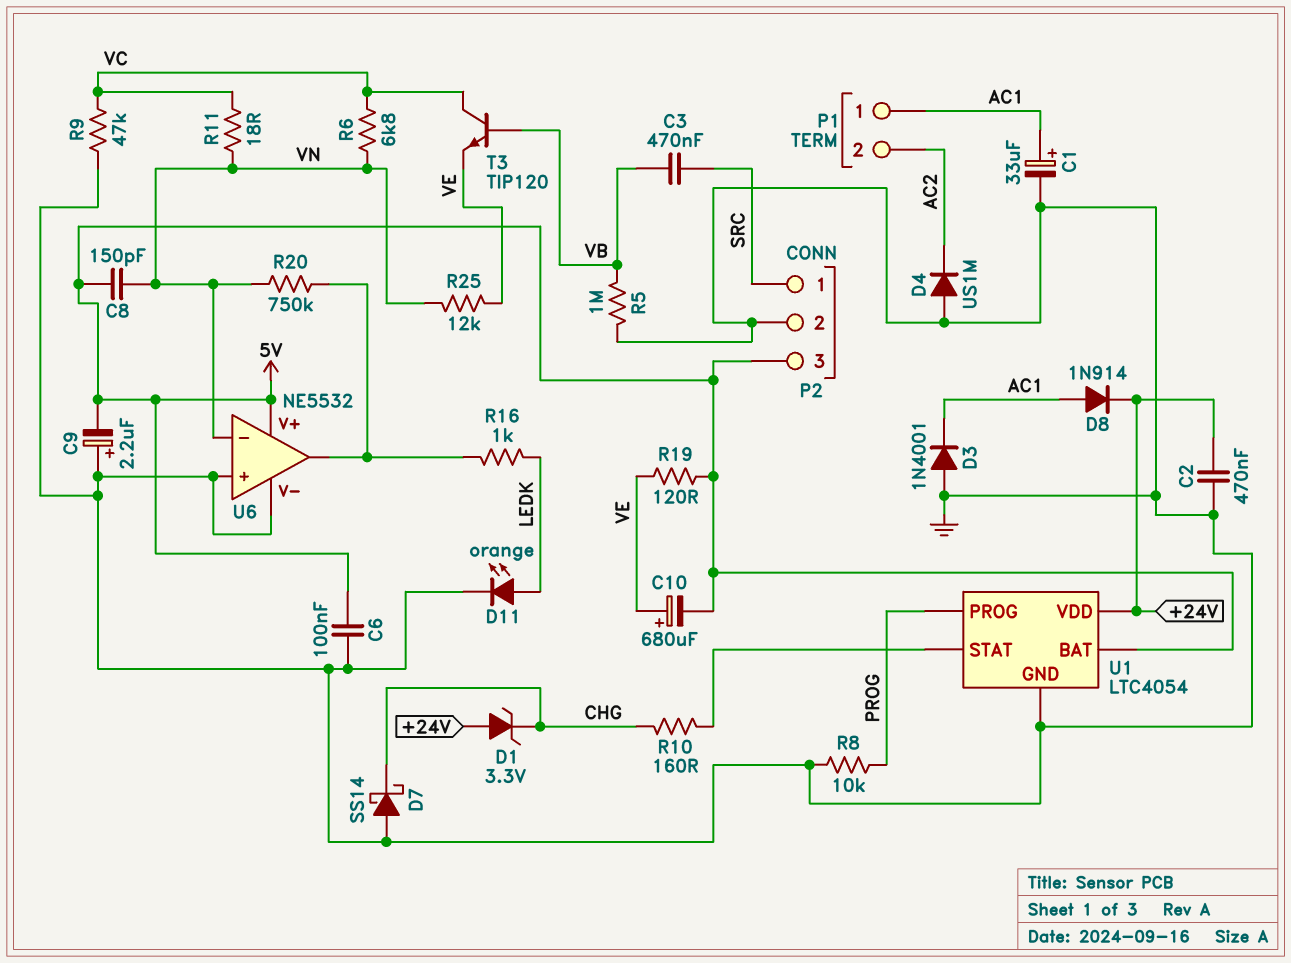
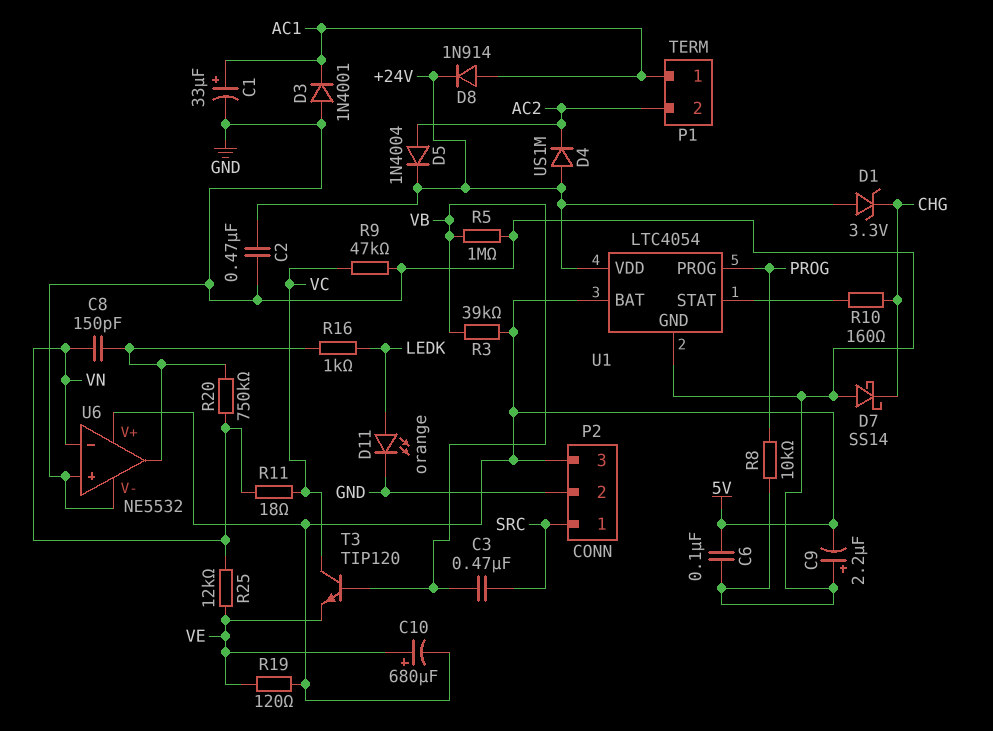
C8: 150pF (5V, VN) -> 150pF (U6/out, VN)
D4: diode US1M (A GND, K AC2) -> diode US1M (A +24V, K AC2)
D5: none -> diode 1N4004 (A AC2, K +24V)
R3: none -> 39k (5V, VB)
R6: 6.8k (VC, VN) -> none

